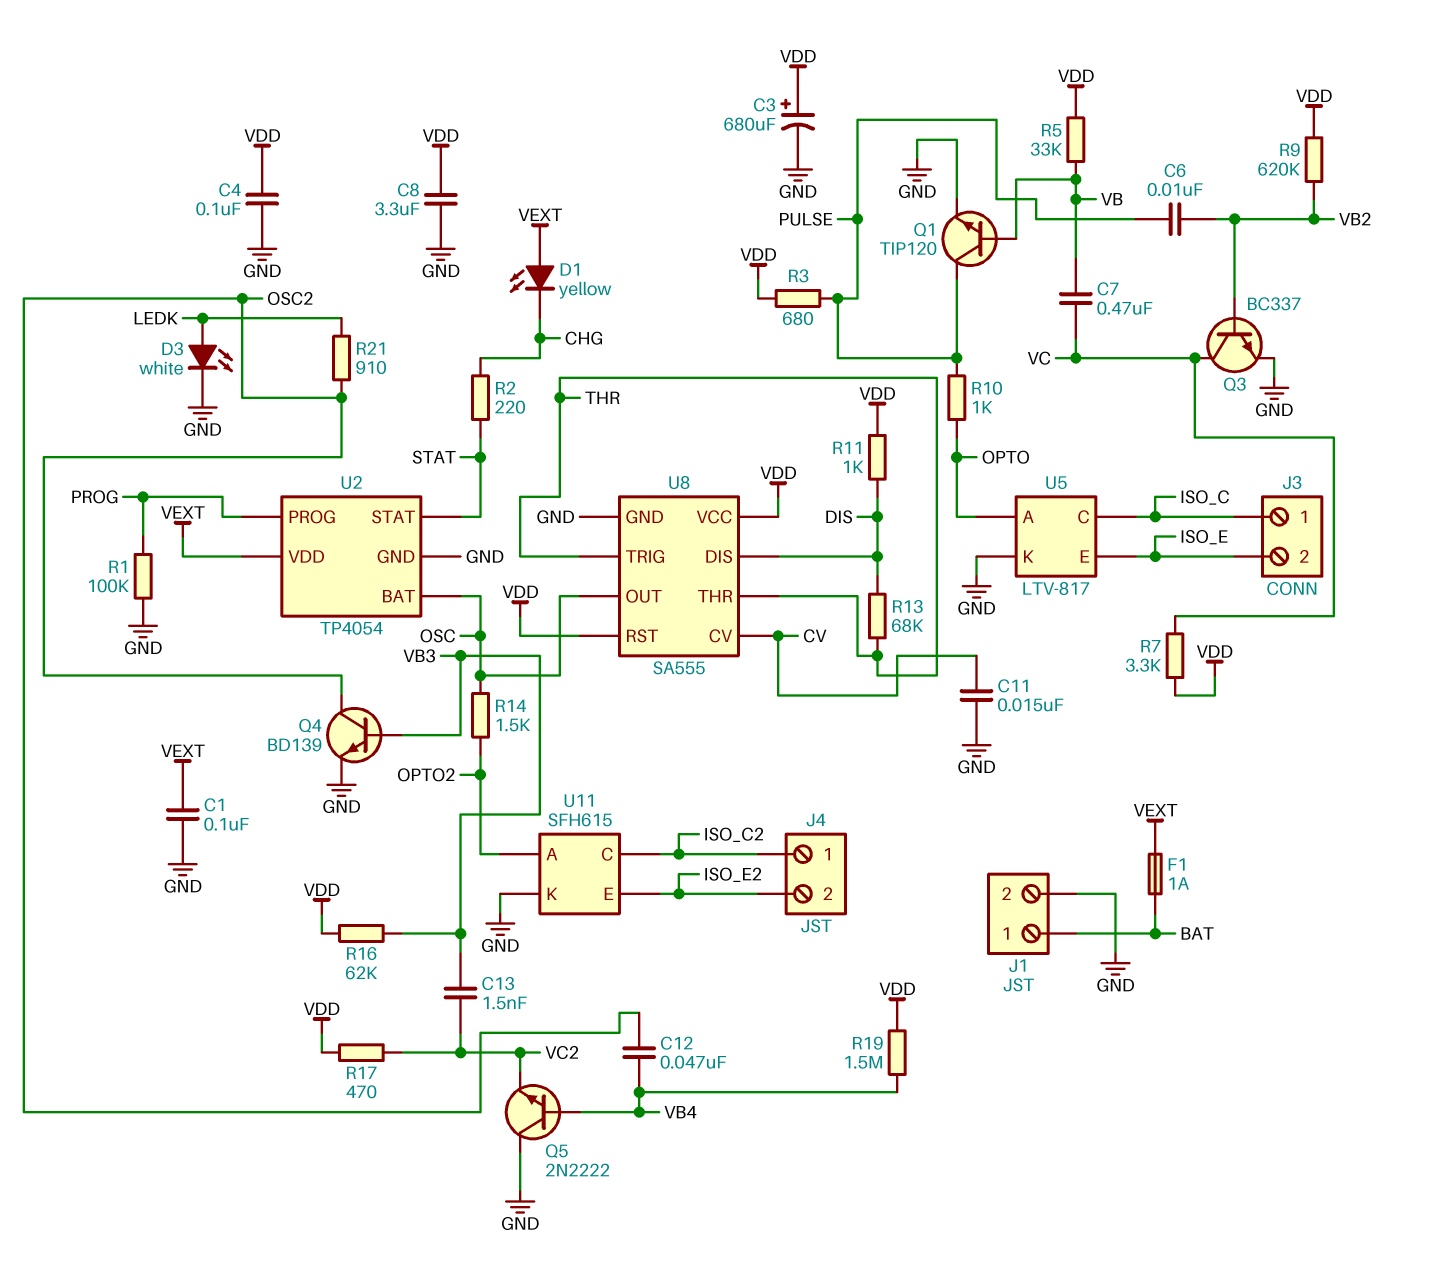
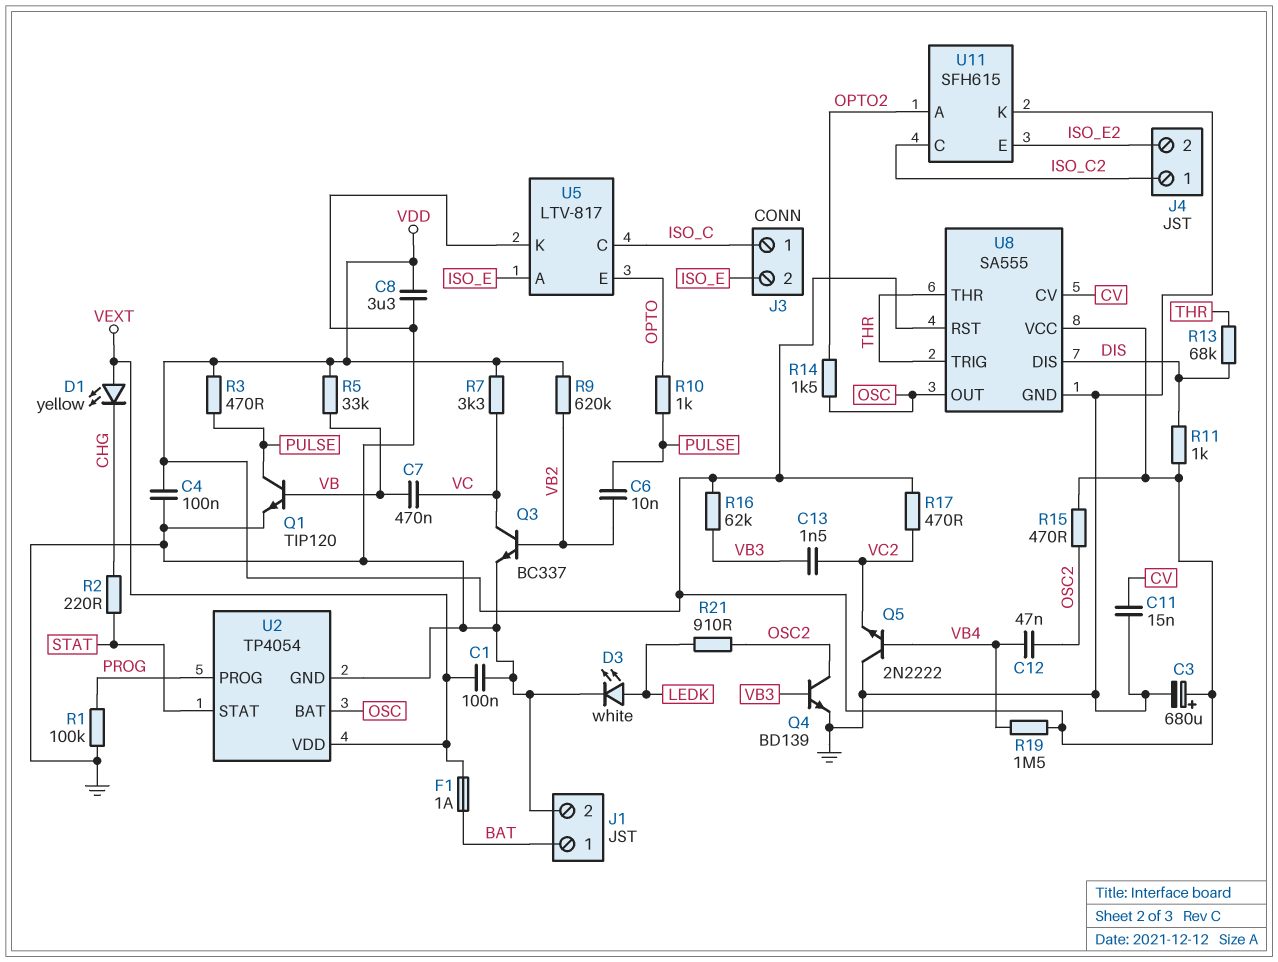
R3: 680 (PULSE, VDD) -> 470 (PULSE, VDD)
R15: none -> 470 (OSC2, VDD)
U5 pin A: OPTO -> ISO_E
U5 pin E: ISO_E -> OPTO

